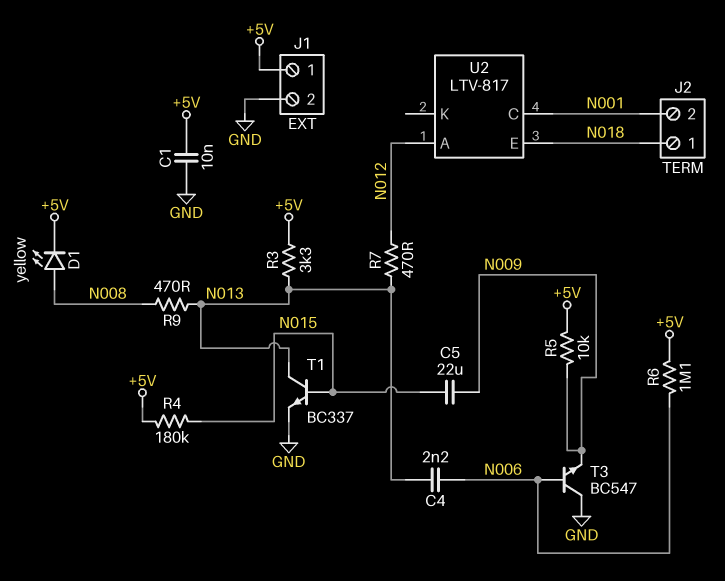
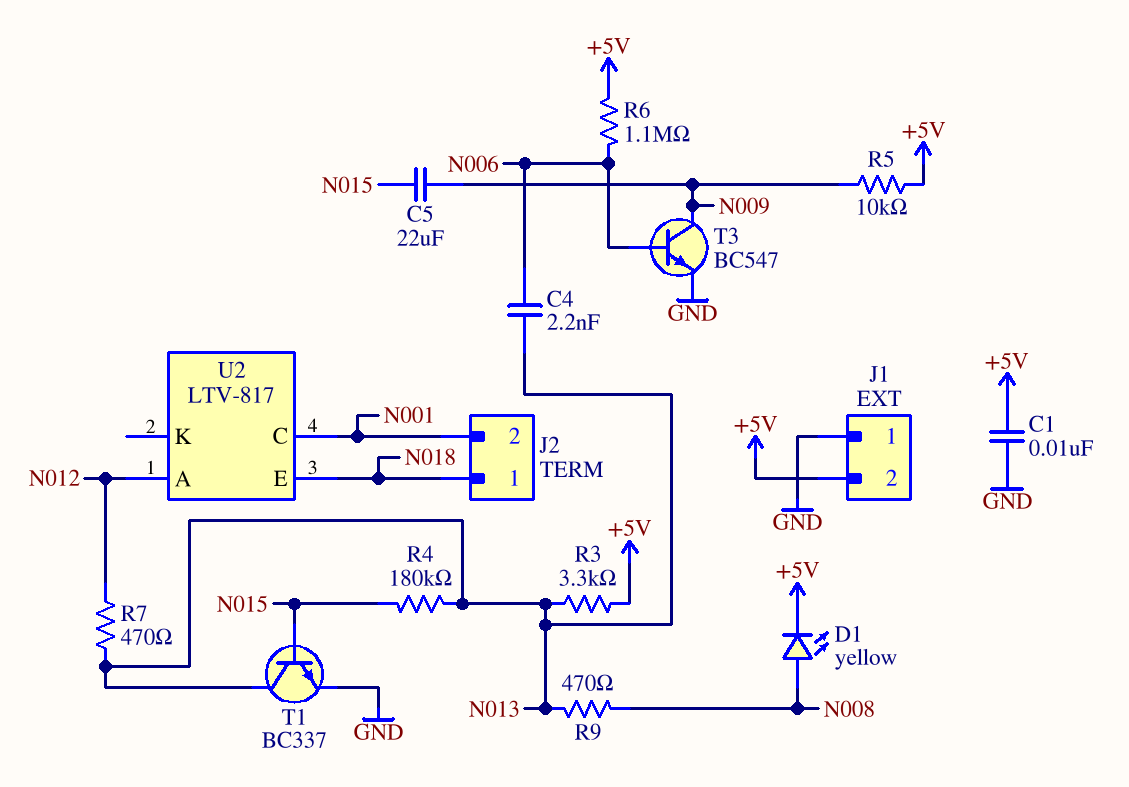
J1 pin 1: +5V -> GND
J1 pin 2: GND -> +5V
R4: 180k (+5V, N015) -> 180k (N013, N015)
T3: NPN BC547 (B N006, C GND, E N009) -> NPN BC547 (B N006, C N009, E GND)

